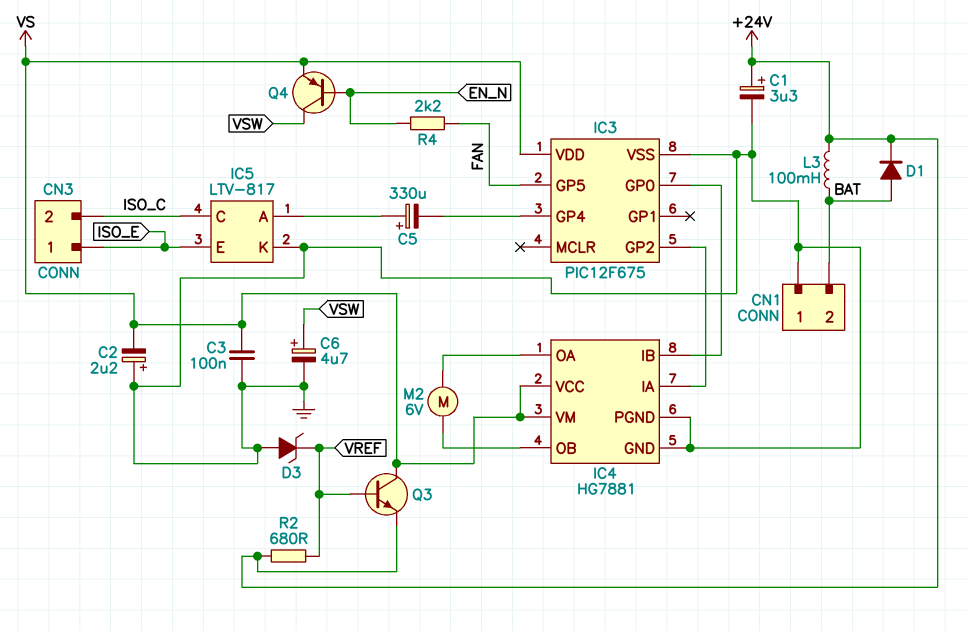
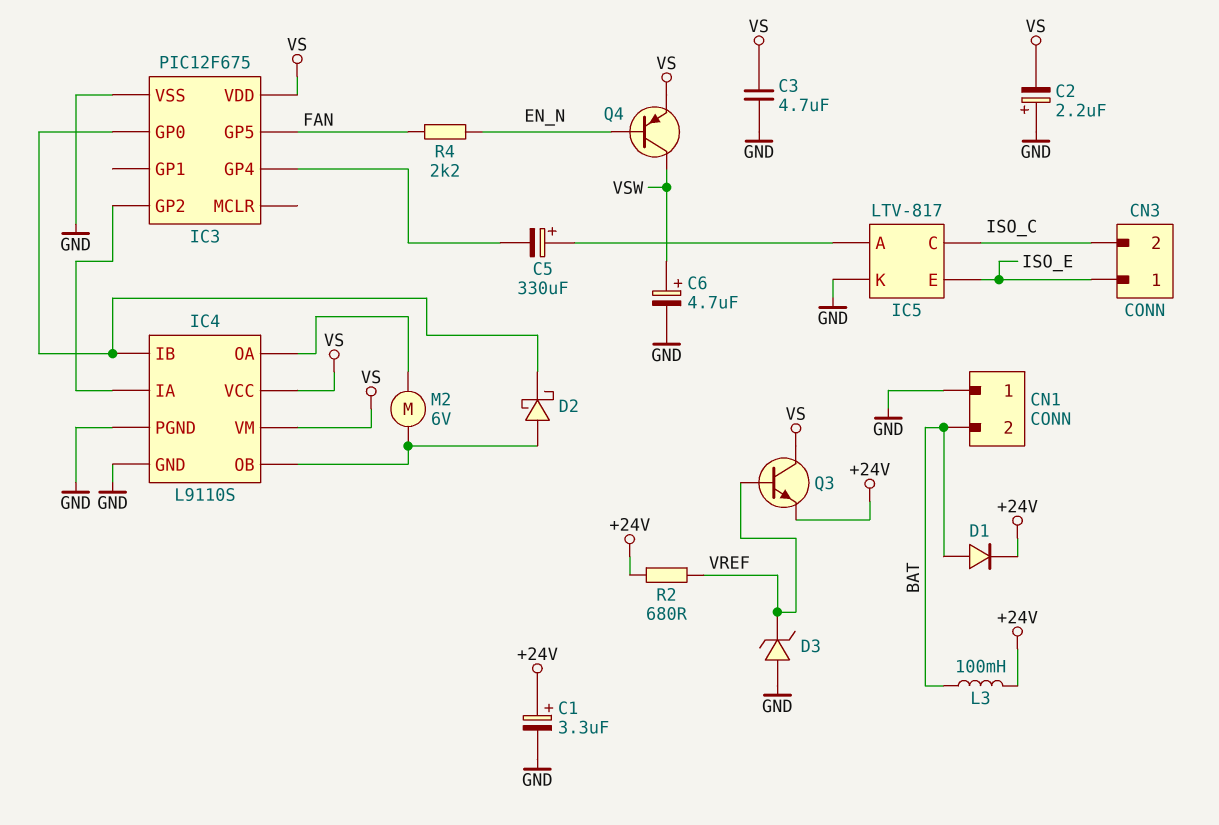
C3: 100nF (GND, VS) -> 4.7uF (GND, VS)
D2: none -> schottky (A IC4/OB, K IC3/GP0)
IC4: HG7881 -> L9110S

